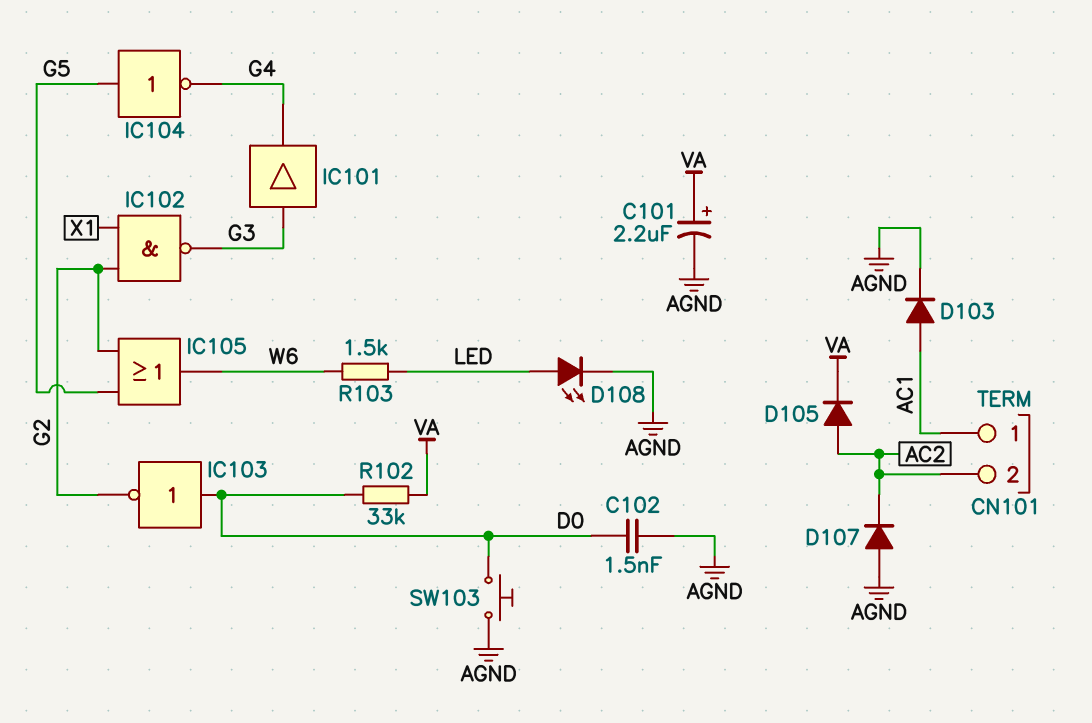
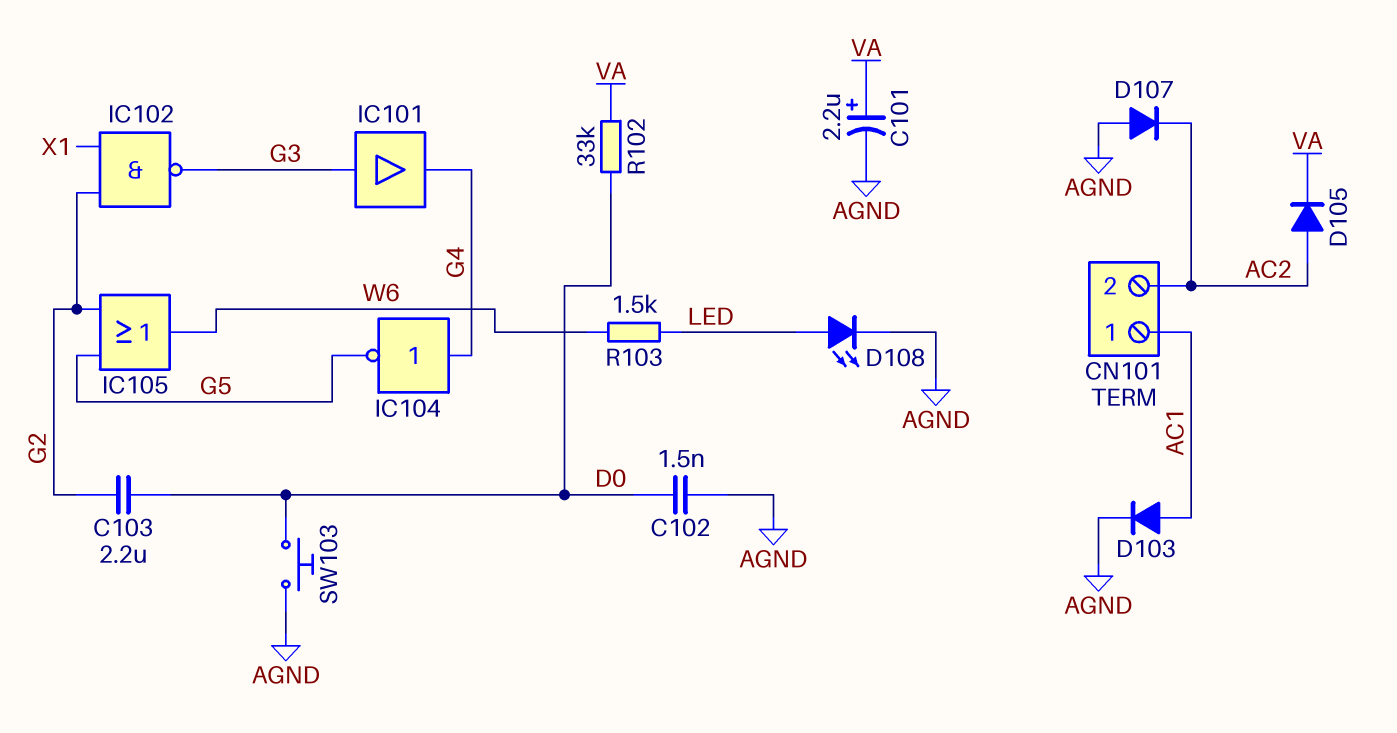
C103: none -> 2.2uF (D0, G2)
IC103: NOT (in D0, out G2) -> none
IC104: NOT (in G5, out G4) -> NOT (in G4, out G5)

